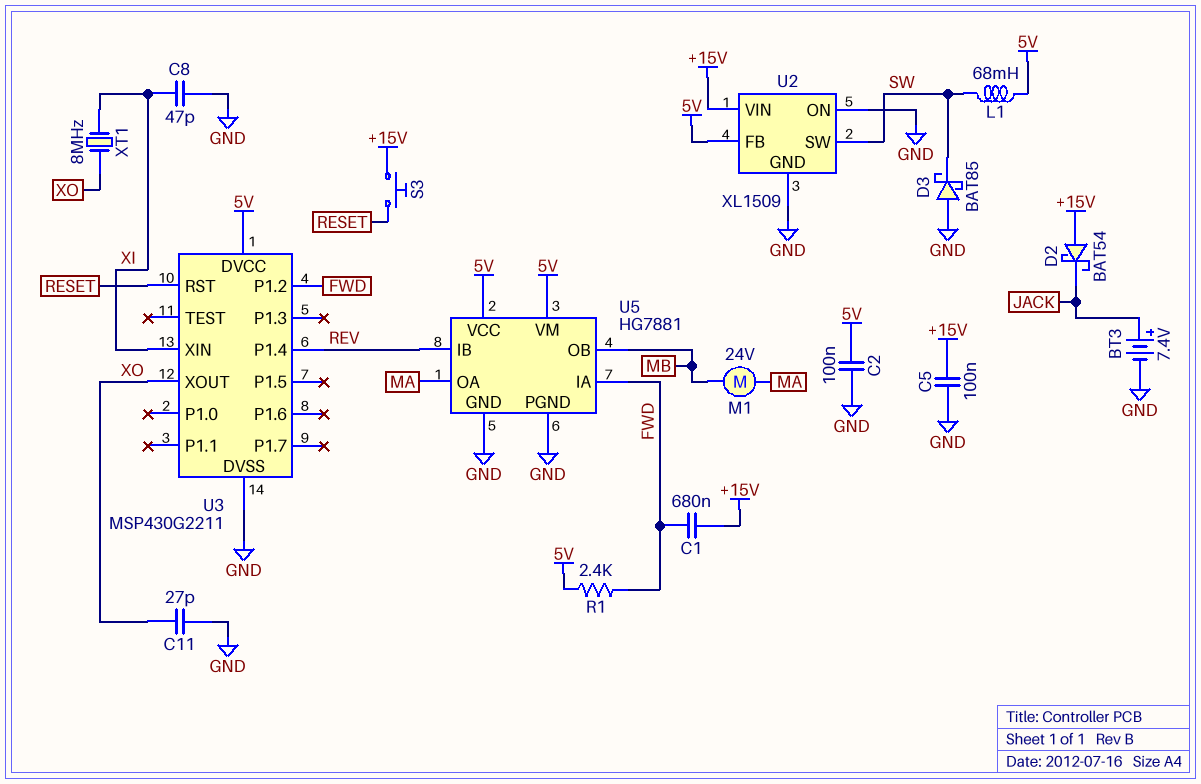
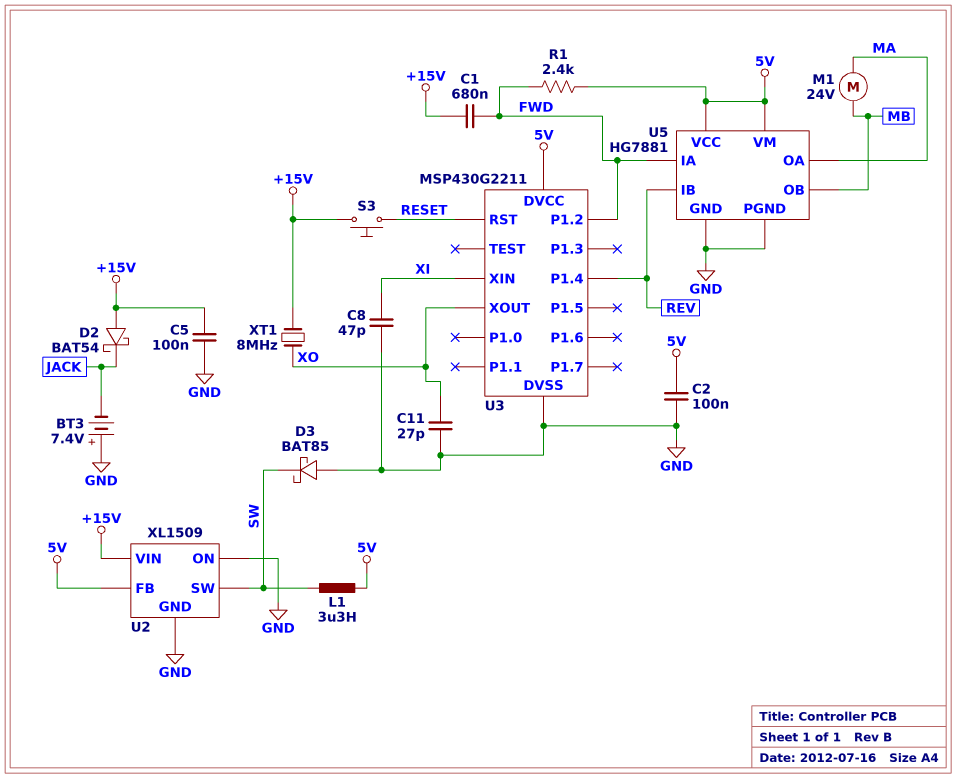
BT3: 7.4V (plus JACK, minus GND) -> 7.4V (plus GND, minus JACK)
L1: 68mH (5V, SW) -> 3.3uH (5V, SW)
XT1: 8MHz (XI, XO) -> 8MHz (+15V, XO)

